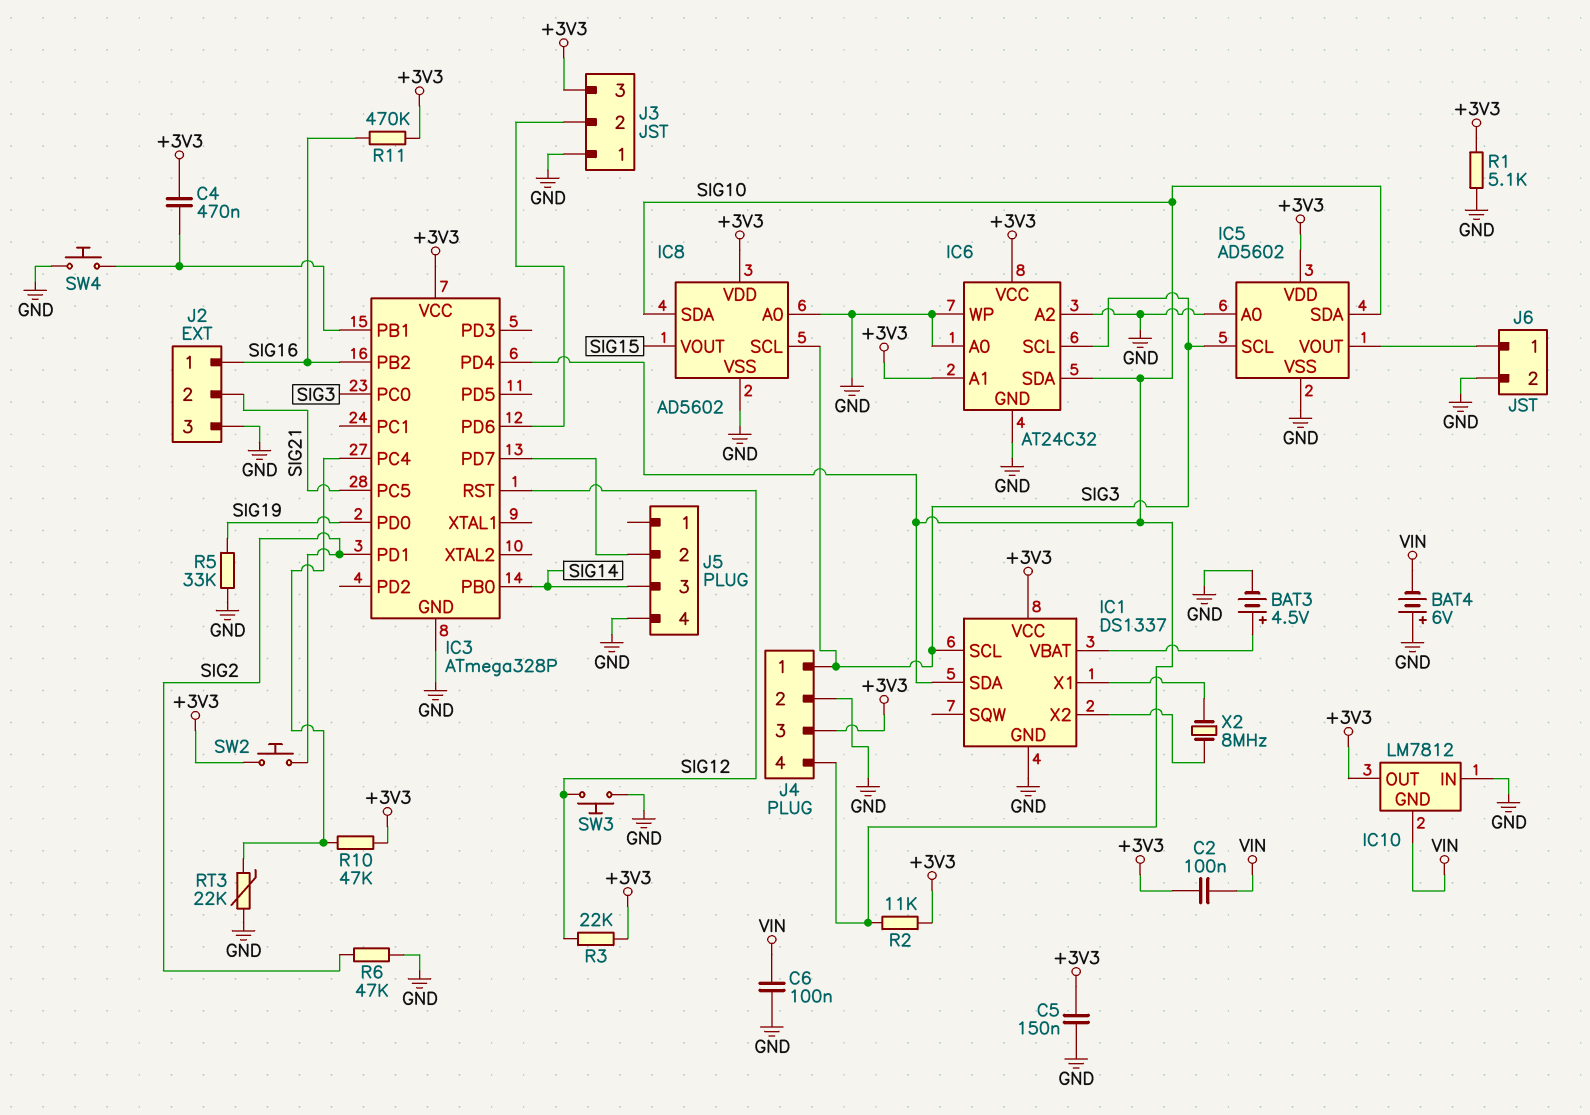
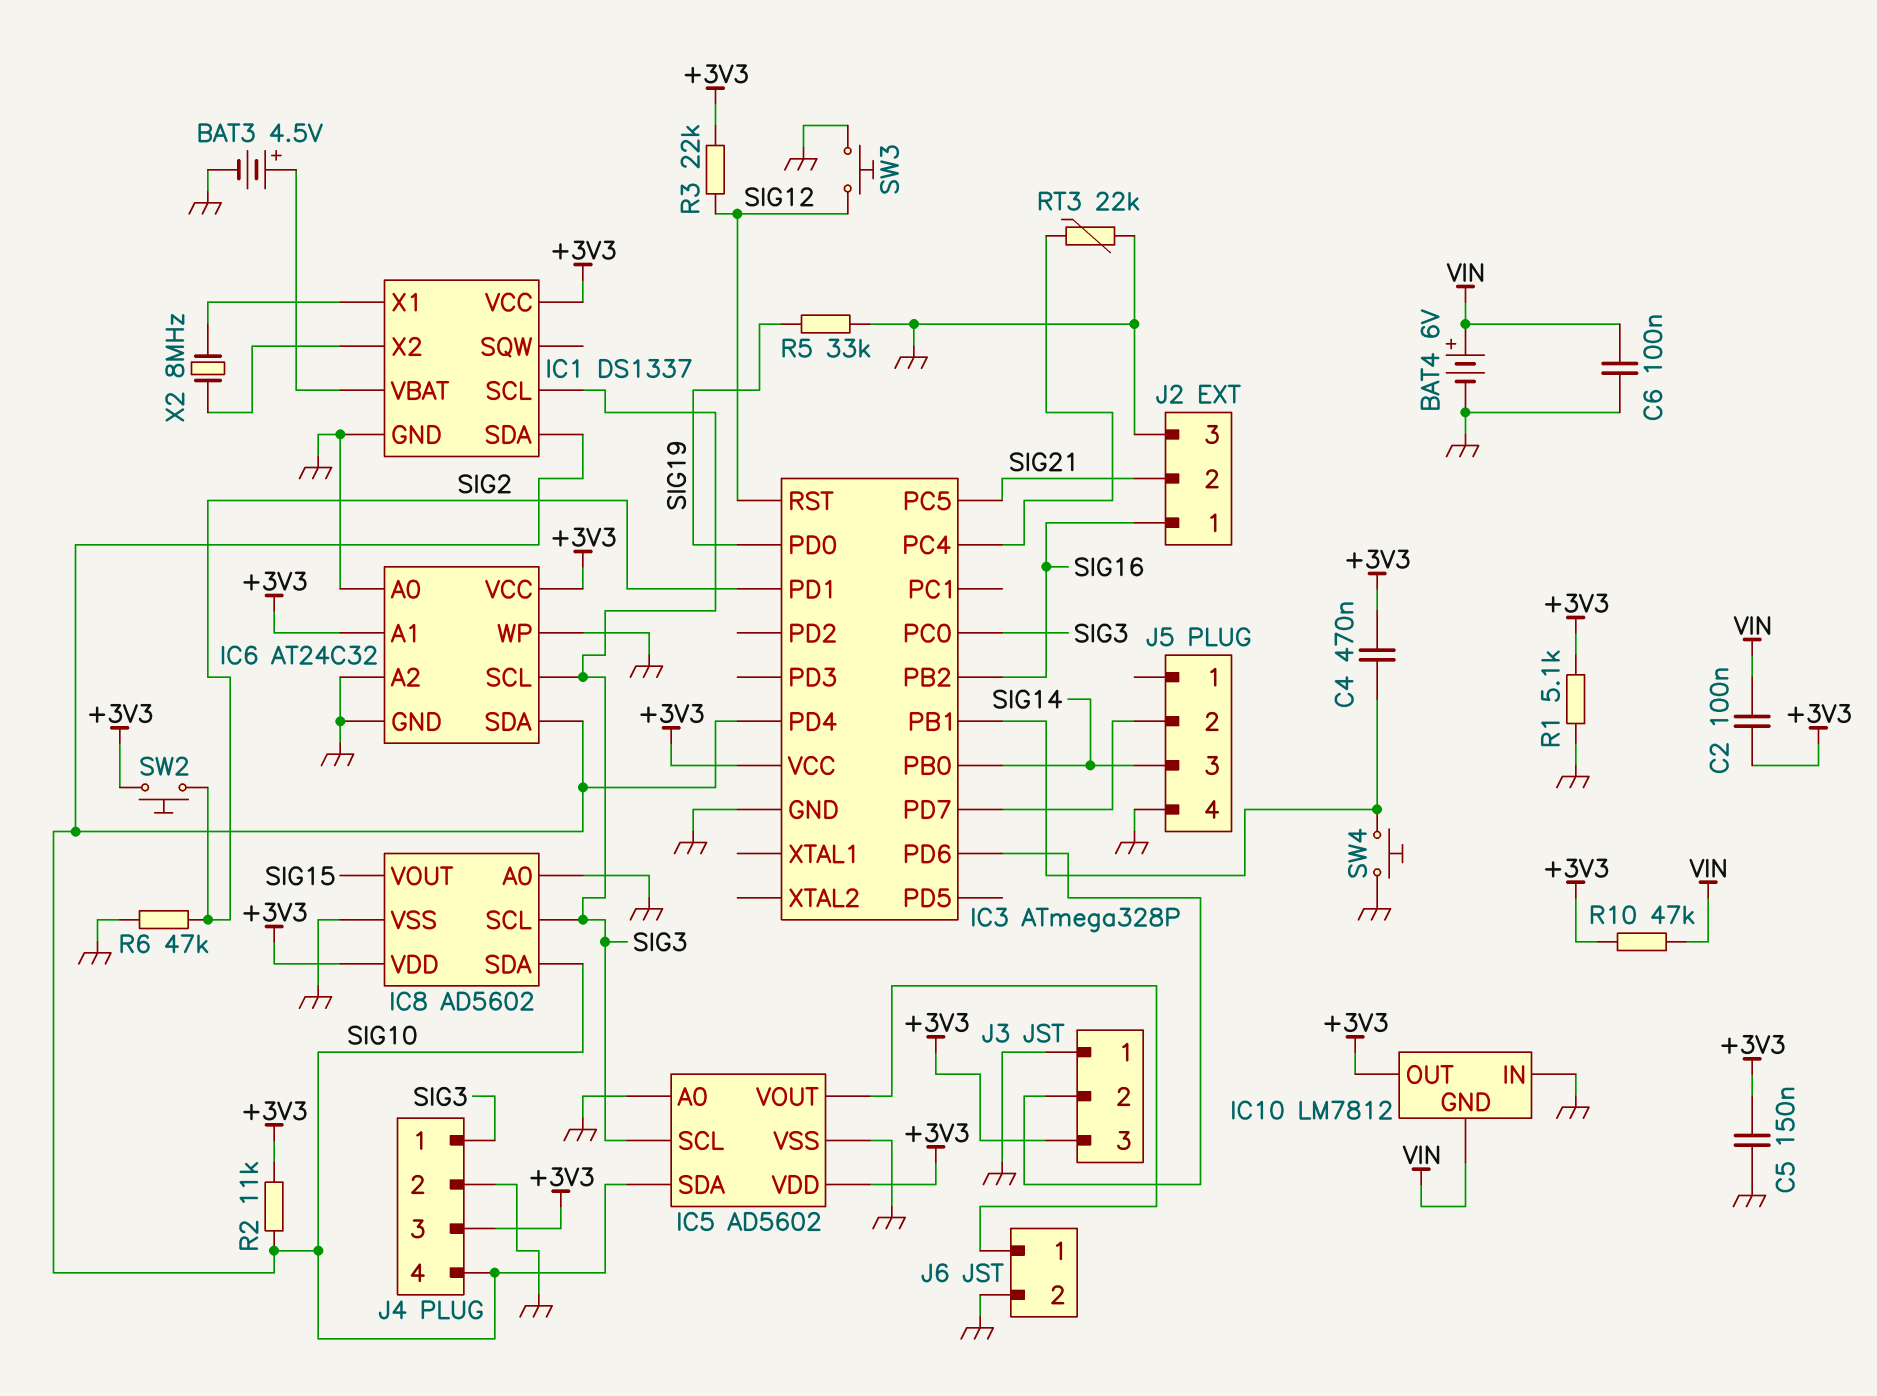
BAT4: 6V (plus GND, minus VIN) -> 6V (plus VIN, minus GND)
R10: 47k (+3V3, IC3/PC4) -> 47k (+3V3, VIN)
R11: 470k (+3V3, SIG16) -> none

